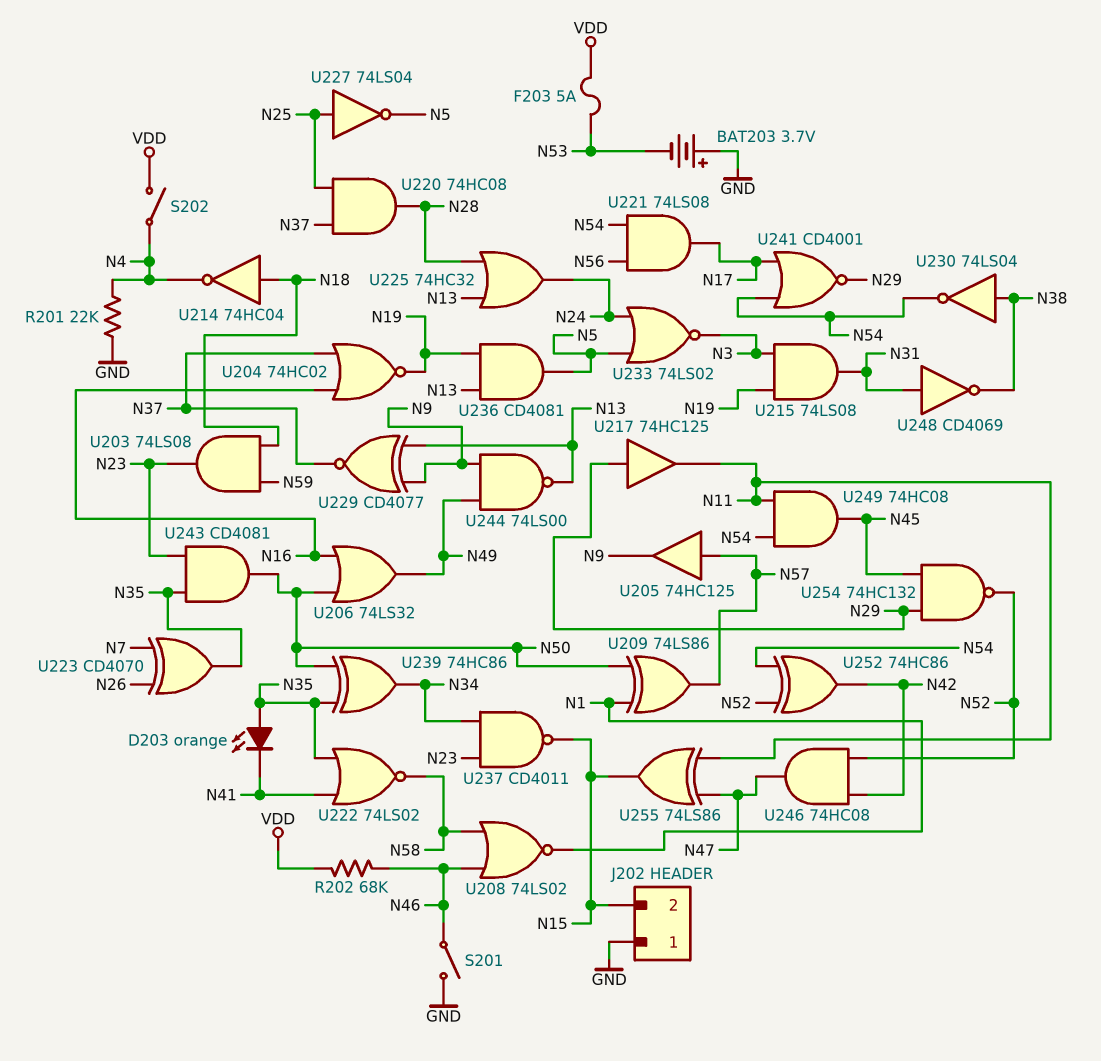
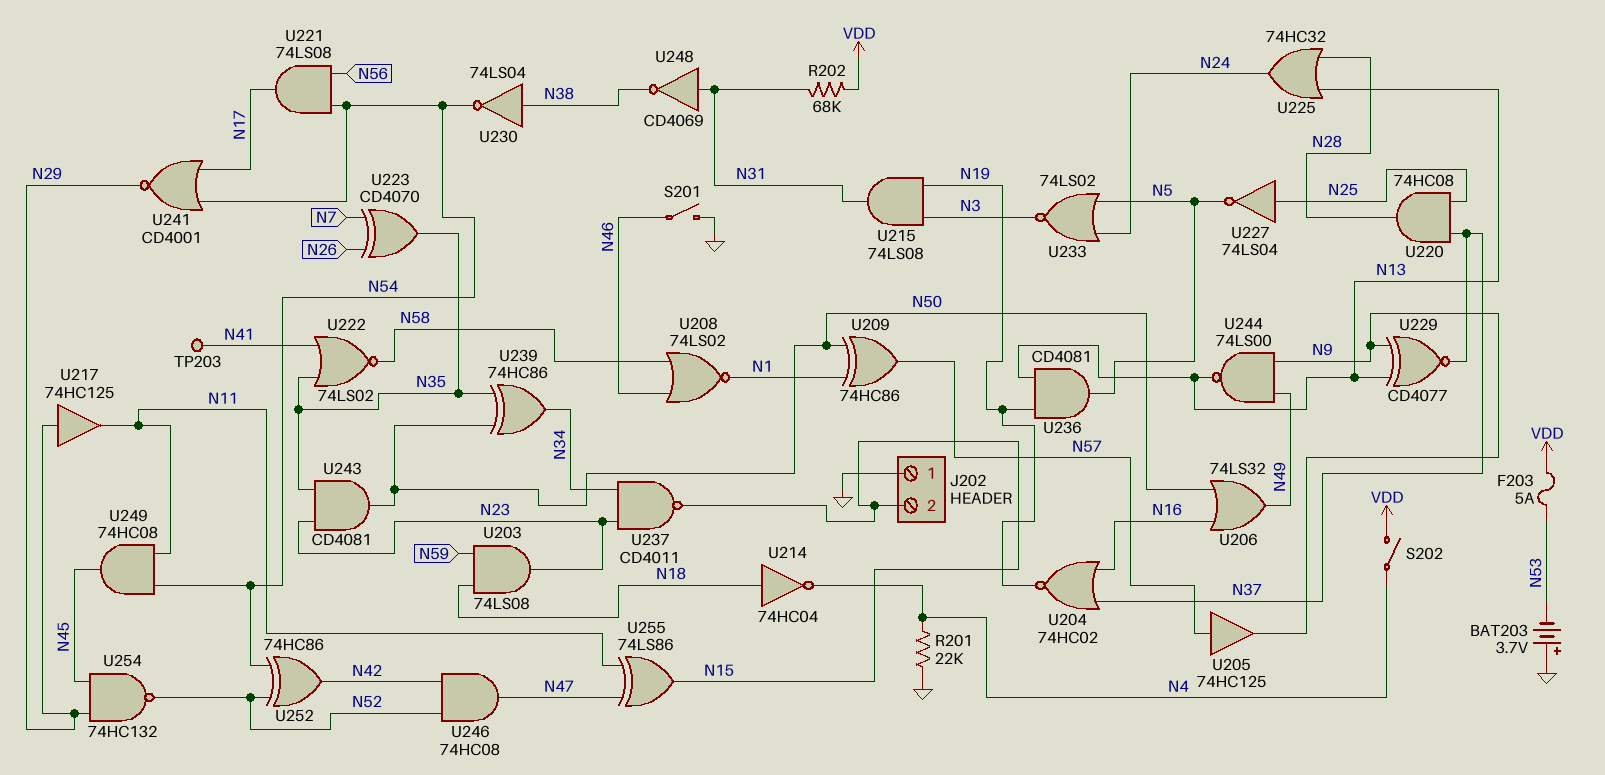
D203: LED orange (A N35, K N41) -> none
R202: 68k (N46, VDD) -> 68k (N31, VDD)
TP203: none -> test point (N41)
U209: XOR 74LS86 (in N1, in N50, out N57) -> XOR 74HC86 (in N1, in N50, out N57)

